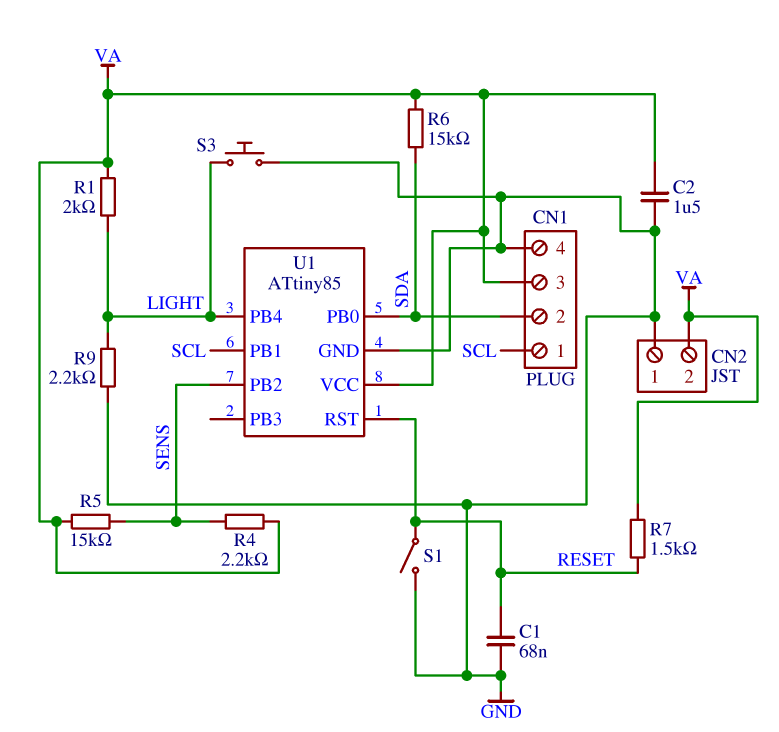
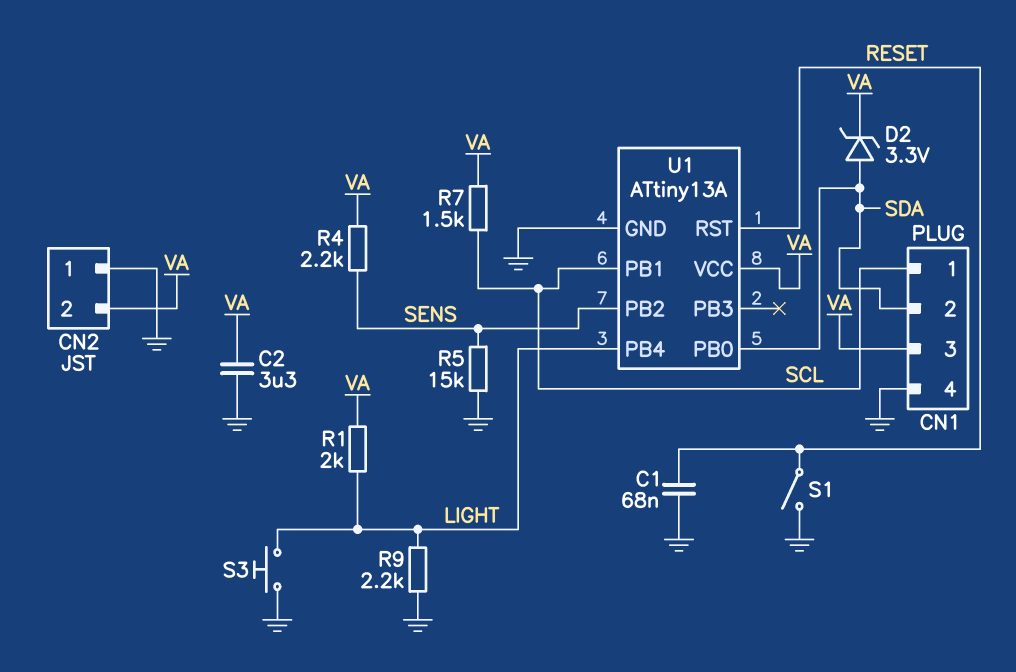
C2: 1.5uF (GND, VA) -> 3.3uF (GND, VA)
D2: none -> zener 3.3V (A SDA, K VA)
R5: 15k (SENS, VA) -> 15k (GND, SENS)
R6: 15k (SDA, VA) -> none
R7: 1.5k (RESET, VA) -> 1.5k (SCL, VA)
U1: ATtiny85 -> ATtiny13A

